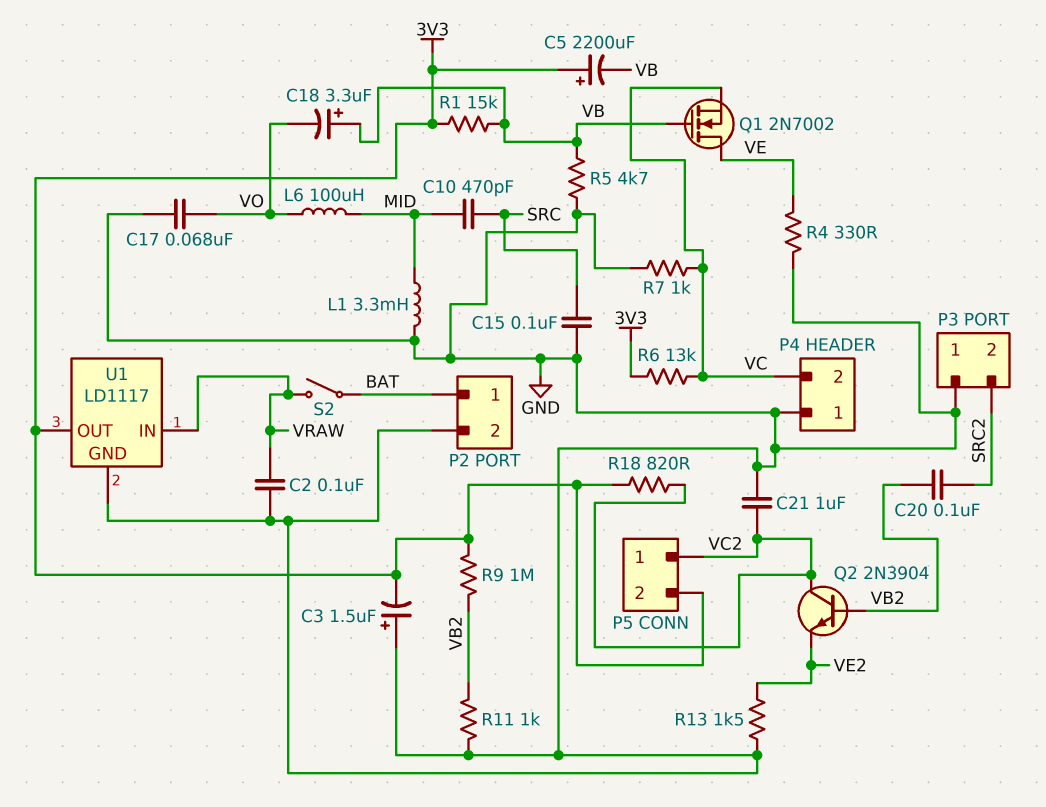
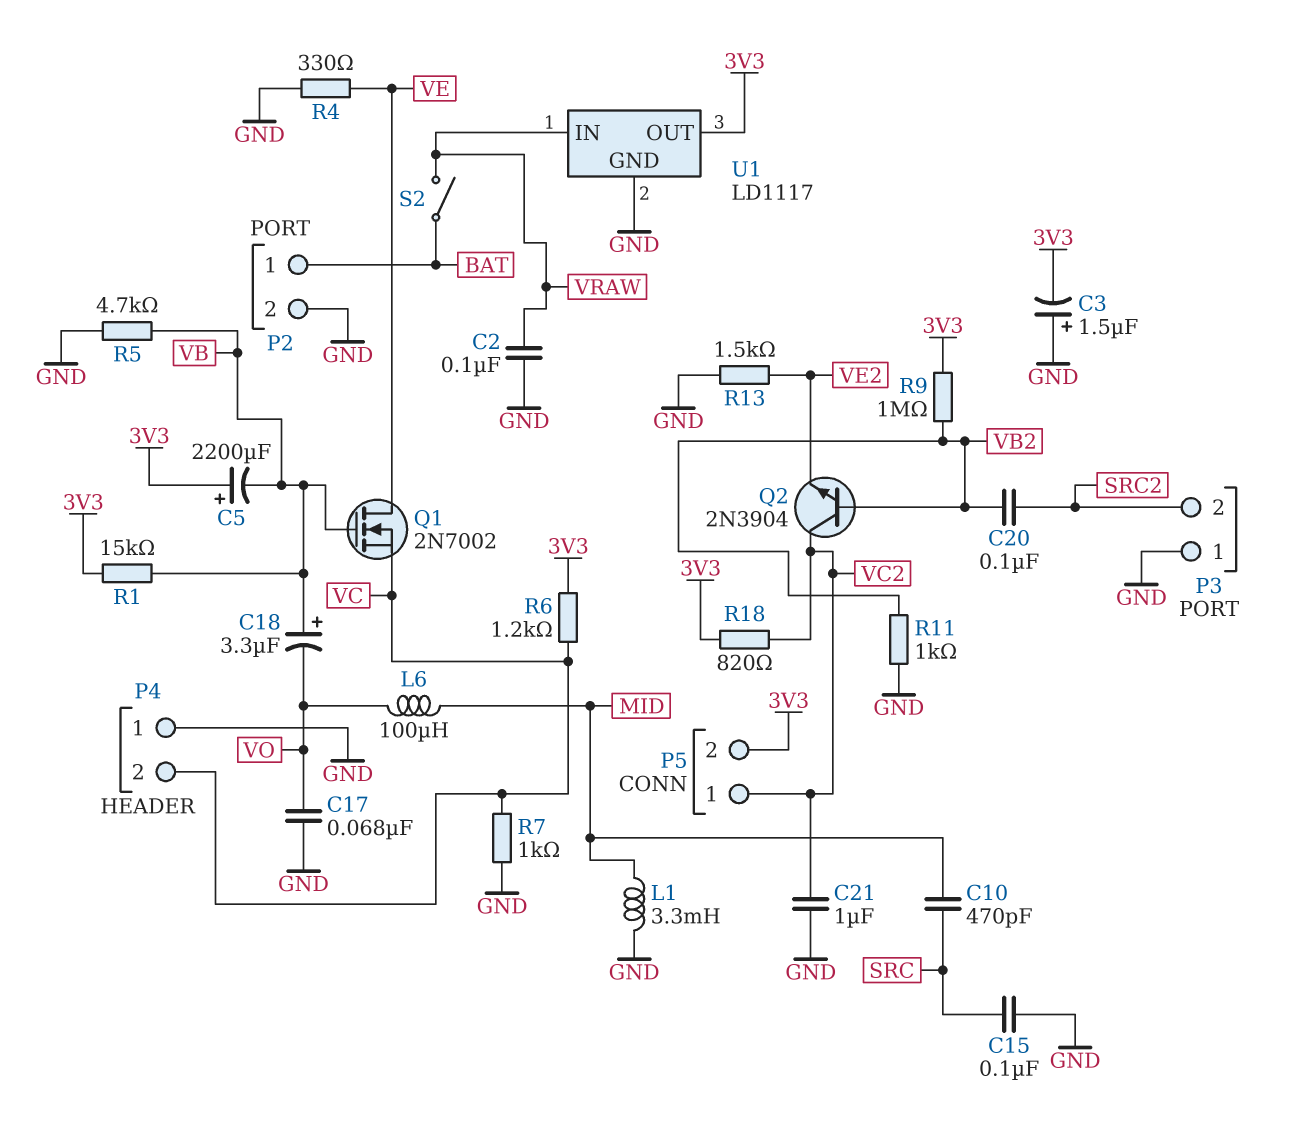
R6: 13k (3V3, VC) -> 1.2k (3V3, VC)

